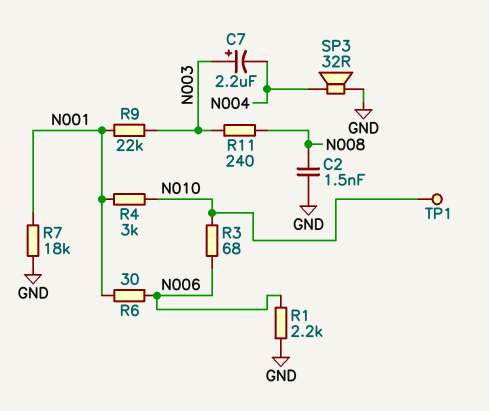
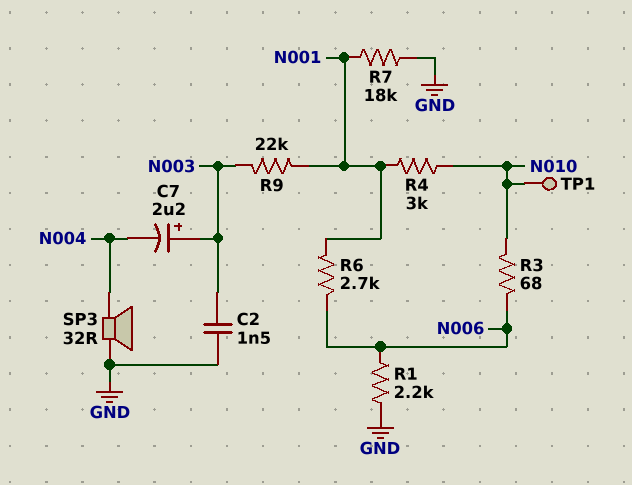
C2: 1.5nF (GND, N008) -> 1.5nF (GND, N003)
R6: 30 (N001, N006) -> 2.7k (N001, N006)
R11: 240 (N003, N008) -> none

